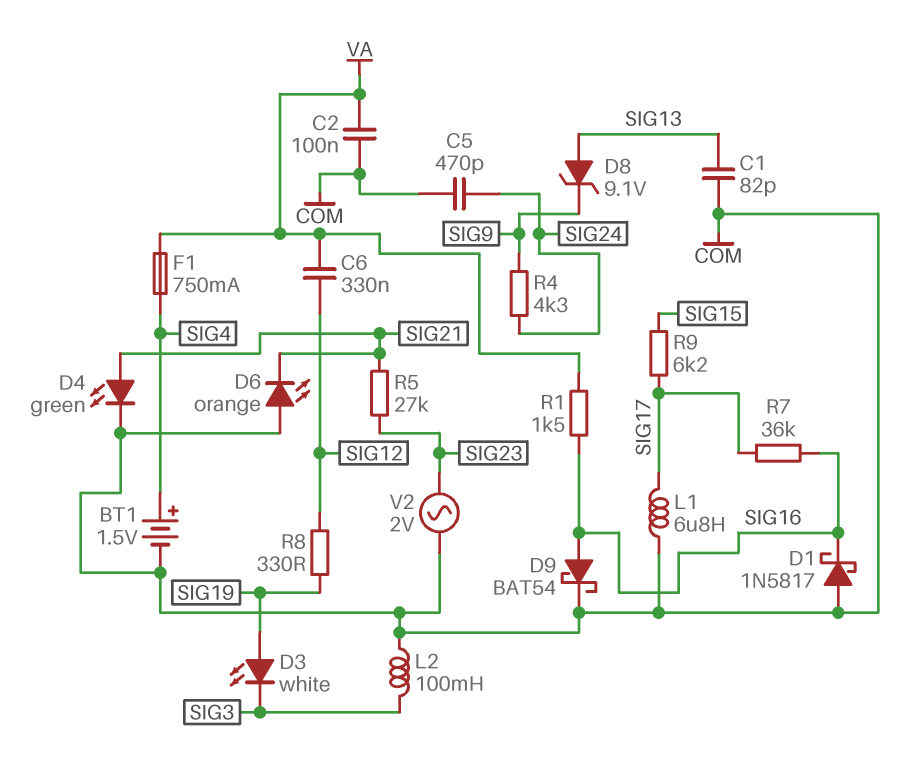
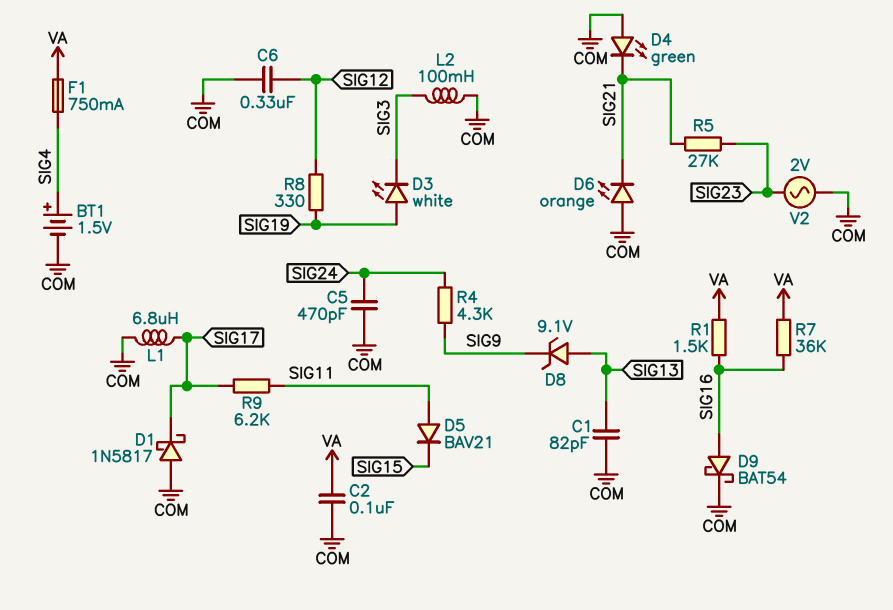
C6: 330nF (SIG12, VA) -> 330nF (COM, SIG12)
D1: schottky 1N5817 (A COM, K SIG16) -> schottky 1N5817 (A COM, K SIG17)
D4: LED green (A SIG21, K COM) -> LED green (A COM, K SIG21)
D5: none -> diode BAV21 (A SIG11, K SIG15)
R7: 36k (SIG16, SIG17) -> 36k (SIG16, VA)
R9: 6.2k (SIG15, SIG17) -> 6.2k (SIG11, SIG17)

